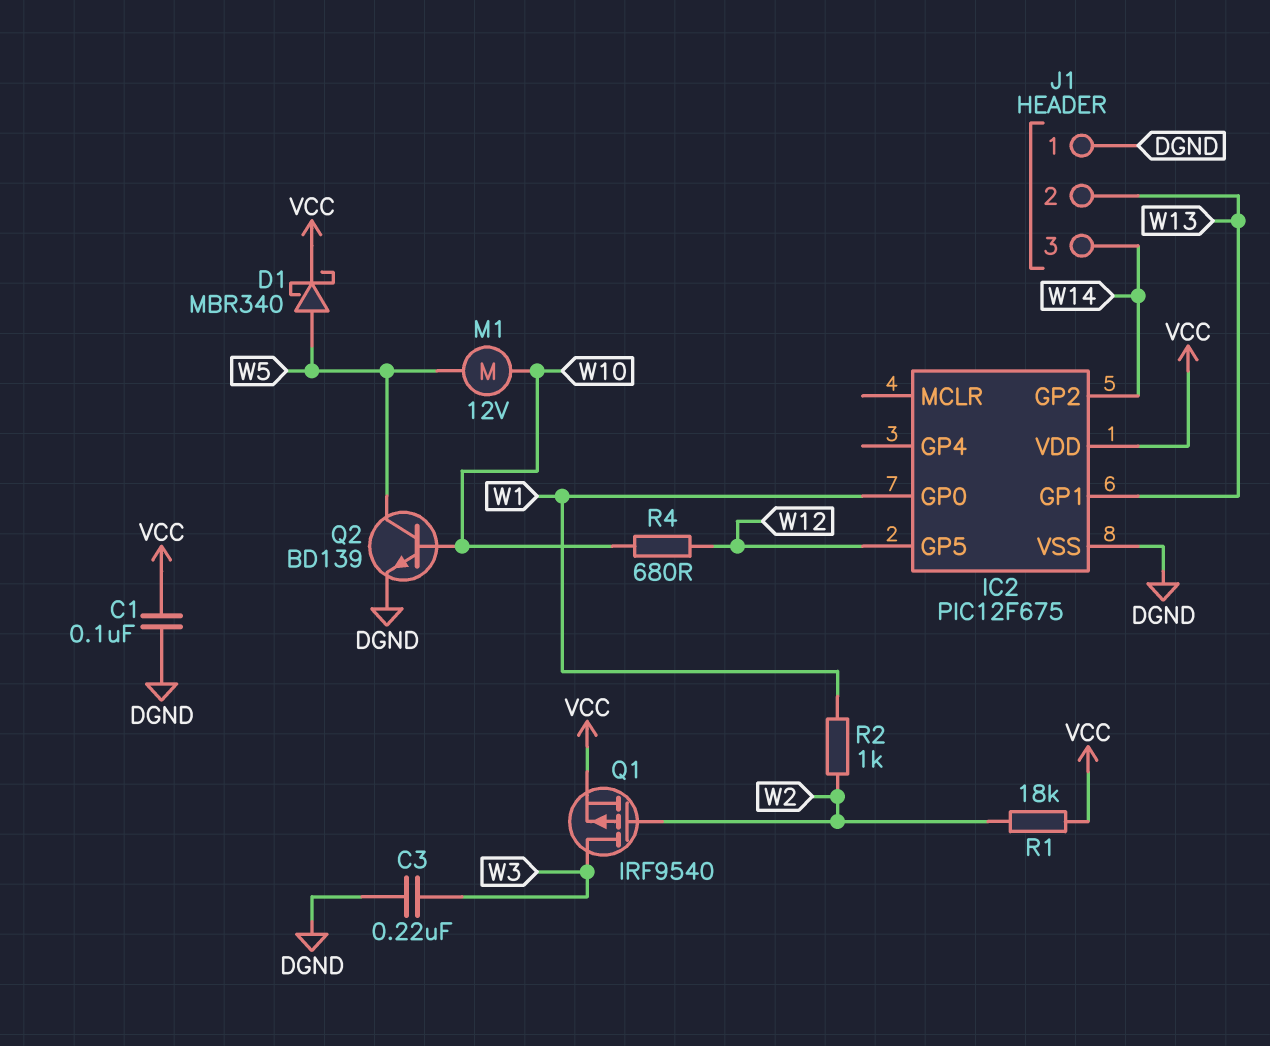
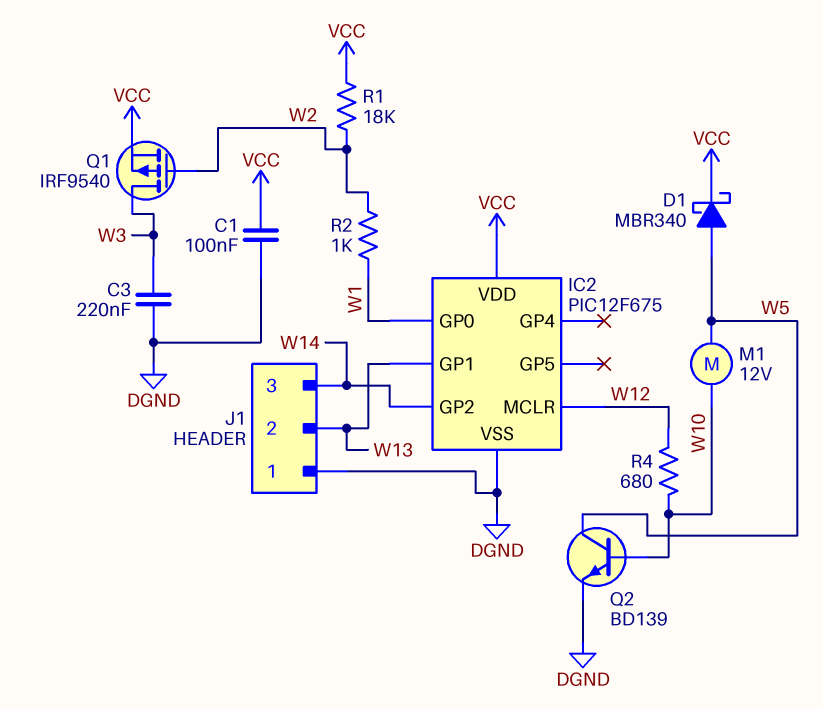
IC2 pin GP5: W12 -> none
IC2 pin MCLR: none -> W12

